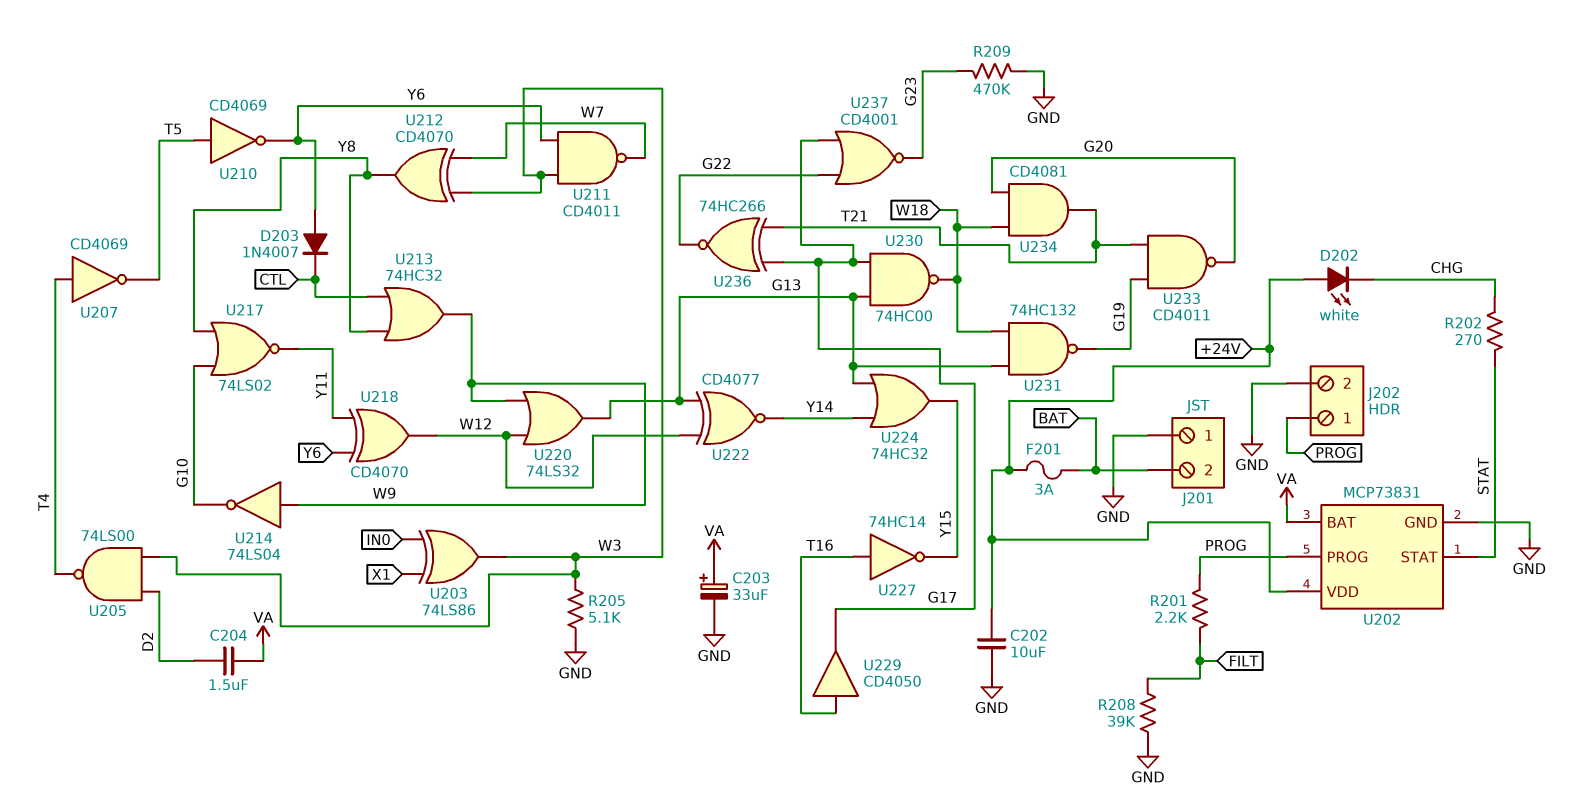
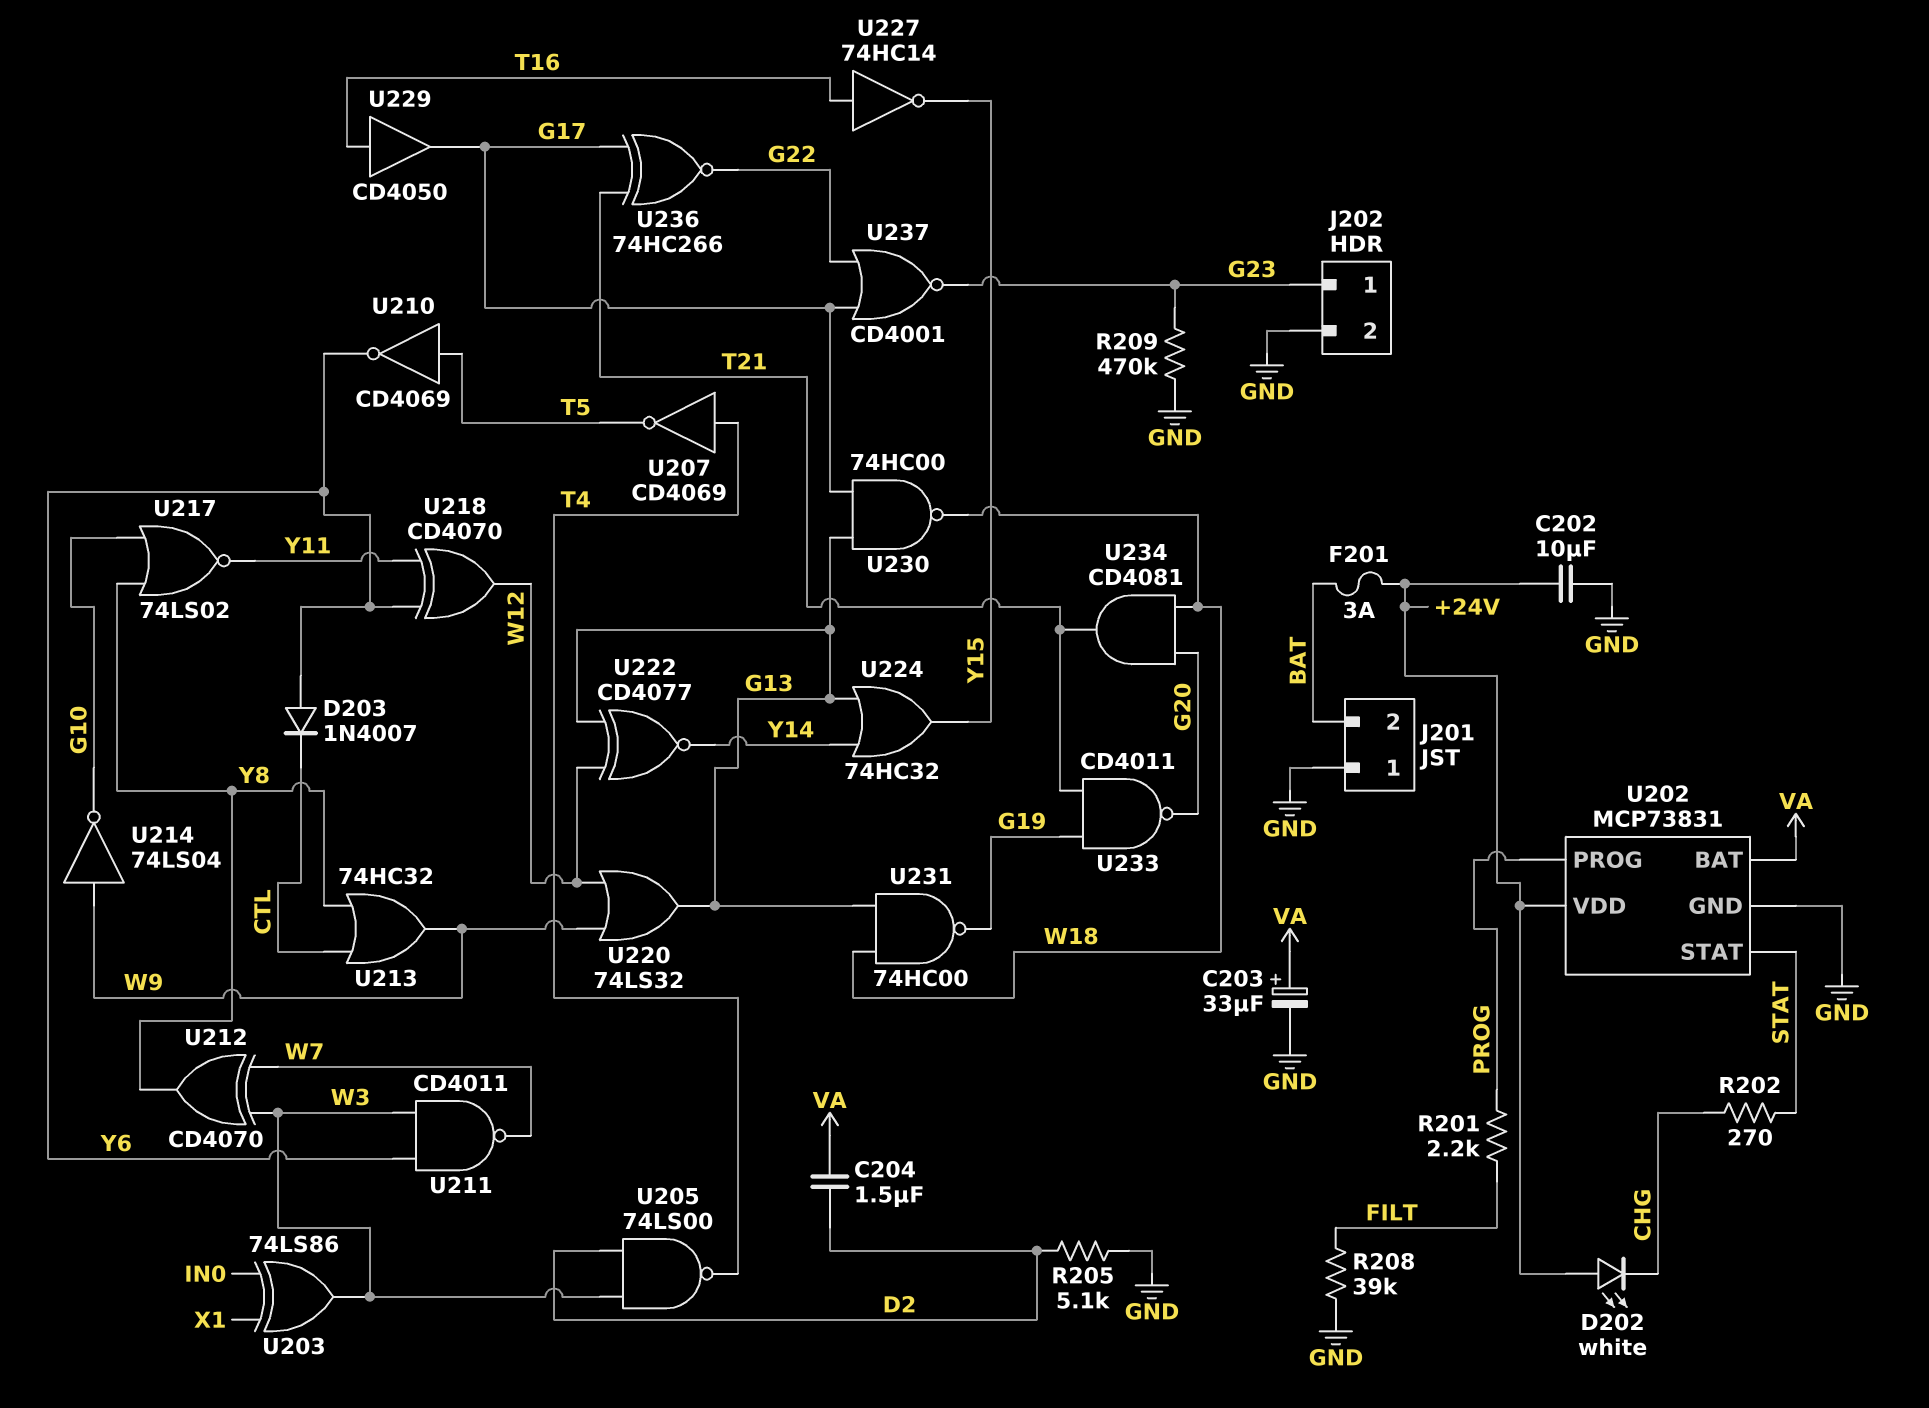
J202 pin 1: PROG -> G23
R205: 5.1k (GND, W3) -> 5.1k (D2, GND)
U231: NAND 74HC132 (in G13, in W18, out G19) -> NAND 74HC00 (in G13, in W18, out G19)

